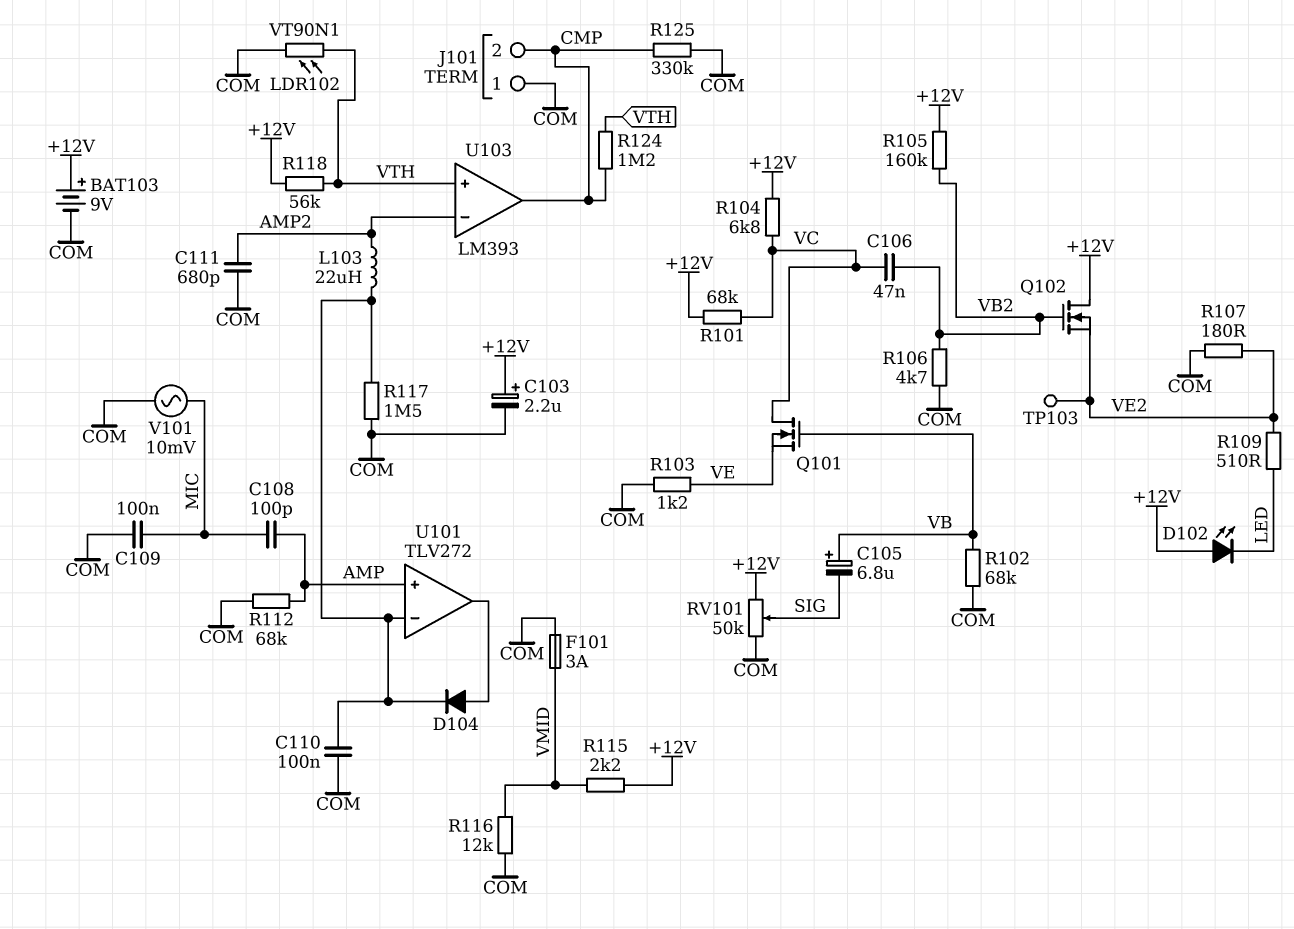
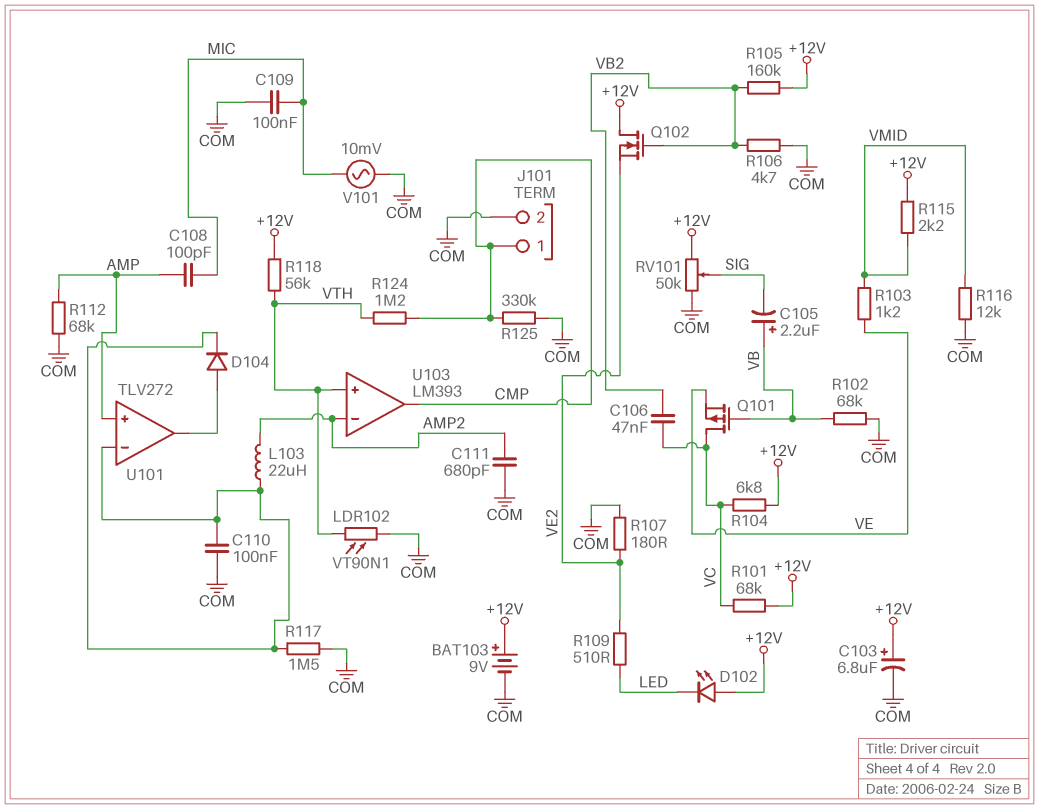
C103: 2.2uF (plus +12V, minus COM) -> 6.8uF (plus +12V, minus COM)
C105: 6.8uF (plus VB, minus SIG) -> 2.2uF (plus VB, minus SIG)
F101: 3A (COM, VMID) -> none
J101 pin 1: COM -> CMP
J101 pin 2: CMP -> COM
Q101: NMOS (G VB, D VC, S VE) -> PMOS (G VB, D VC, S VE)
R103: 1.2k (COM, VE) -> 1.2k (VE, VMID)
TP103: test point (VE2) -> none

